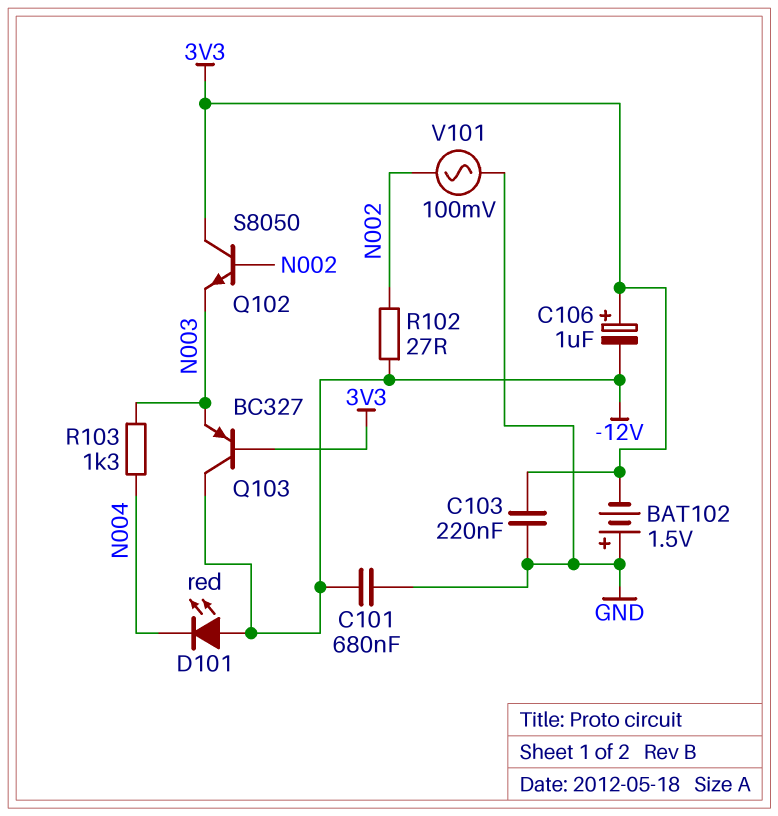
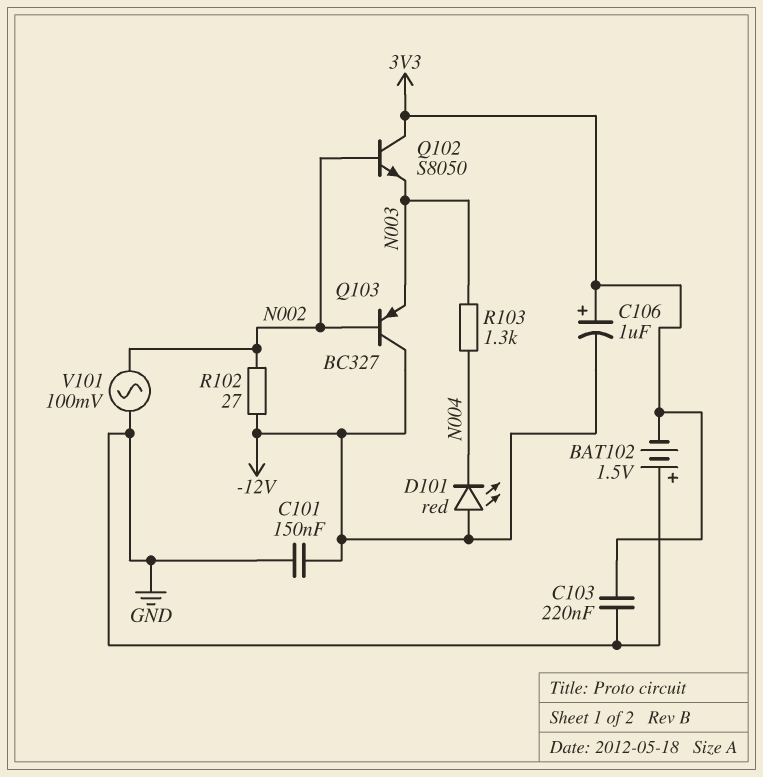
C101: 680nF (-12V, GND) -> 150nF (-12V, GND)
Q103: PNP BC327 (B 3V3, C -12V, E N003) -> PNP BC327 (B N002, C -12V, E N003)

